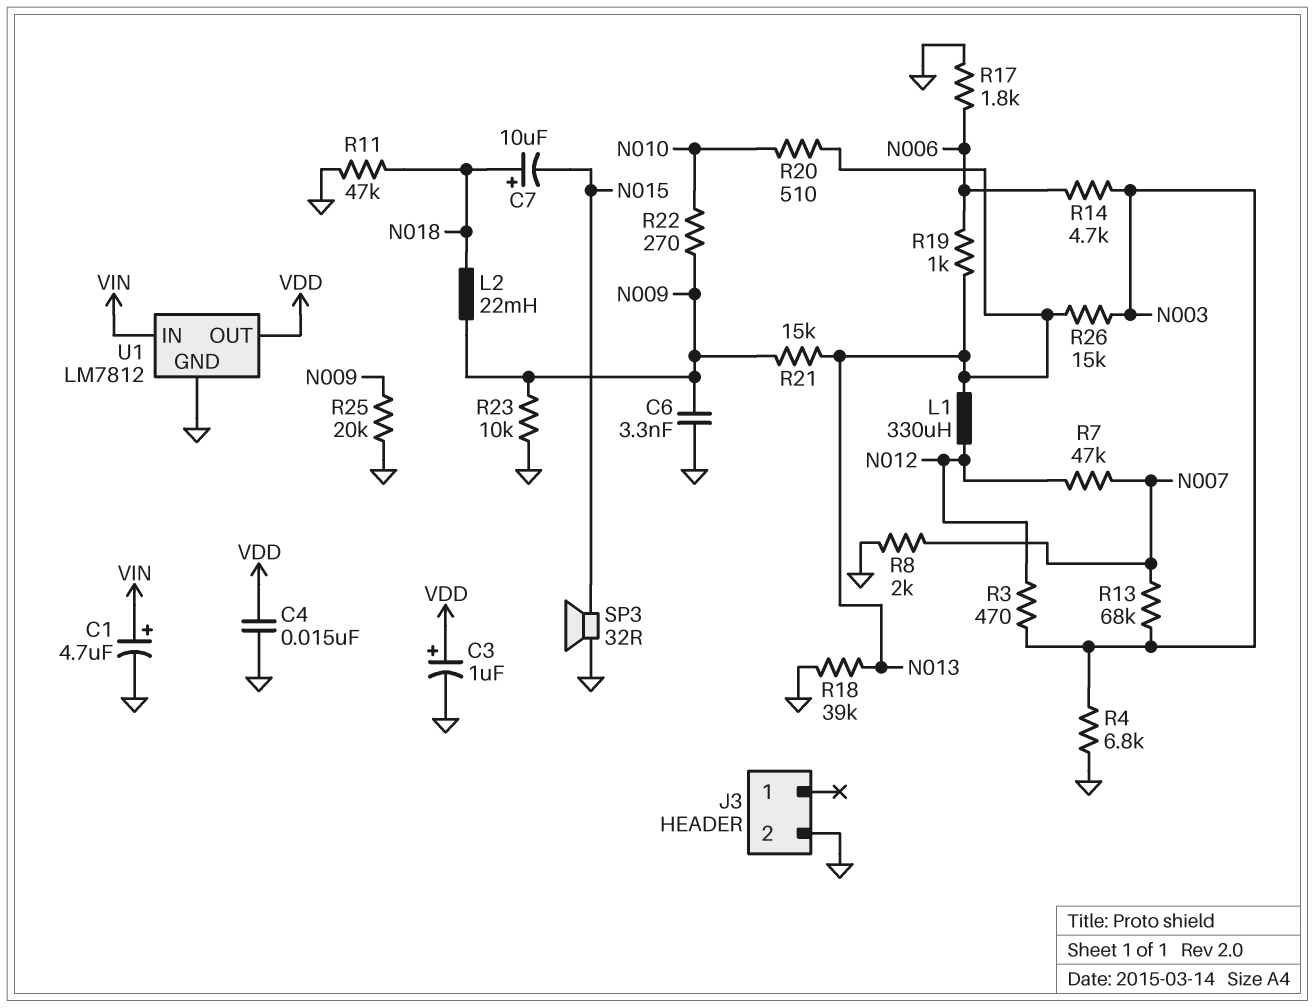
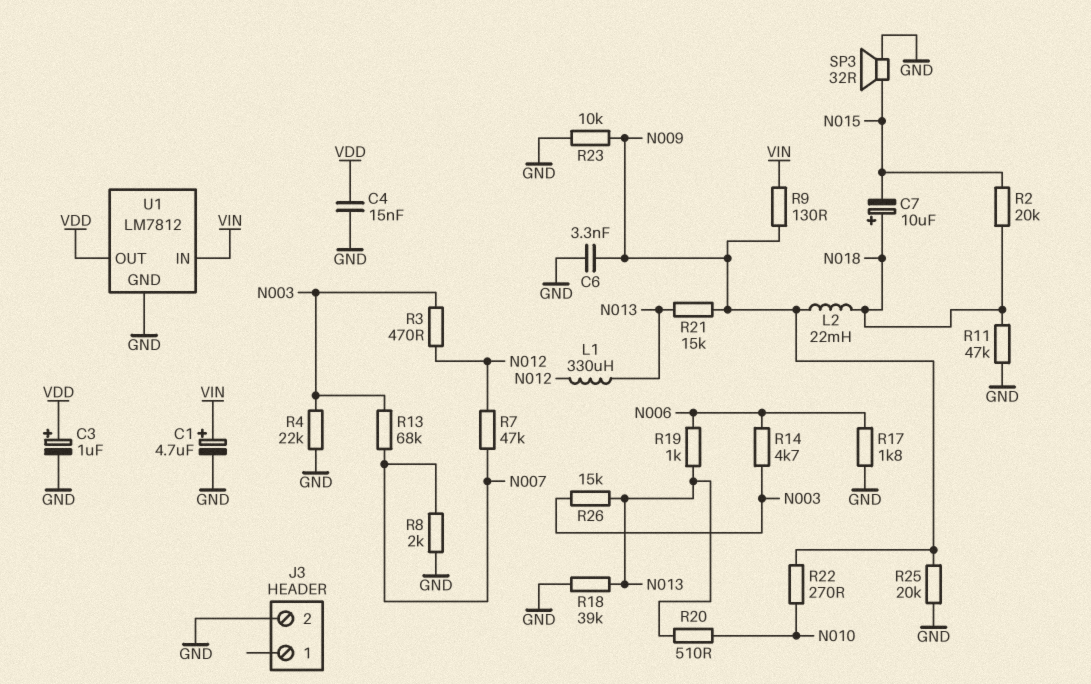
R2: none -> 20k (N015, N018)
R4: 6.8k (GND, N003) -> 22k (GND, N003)
R9: none -> 130 (N009, VIN)

